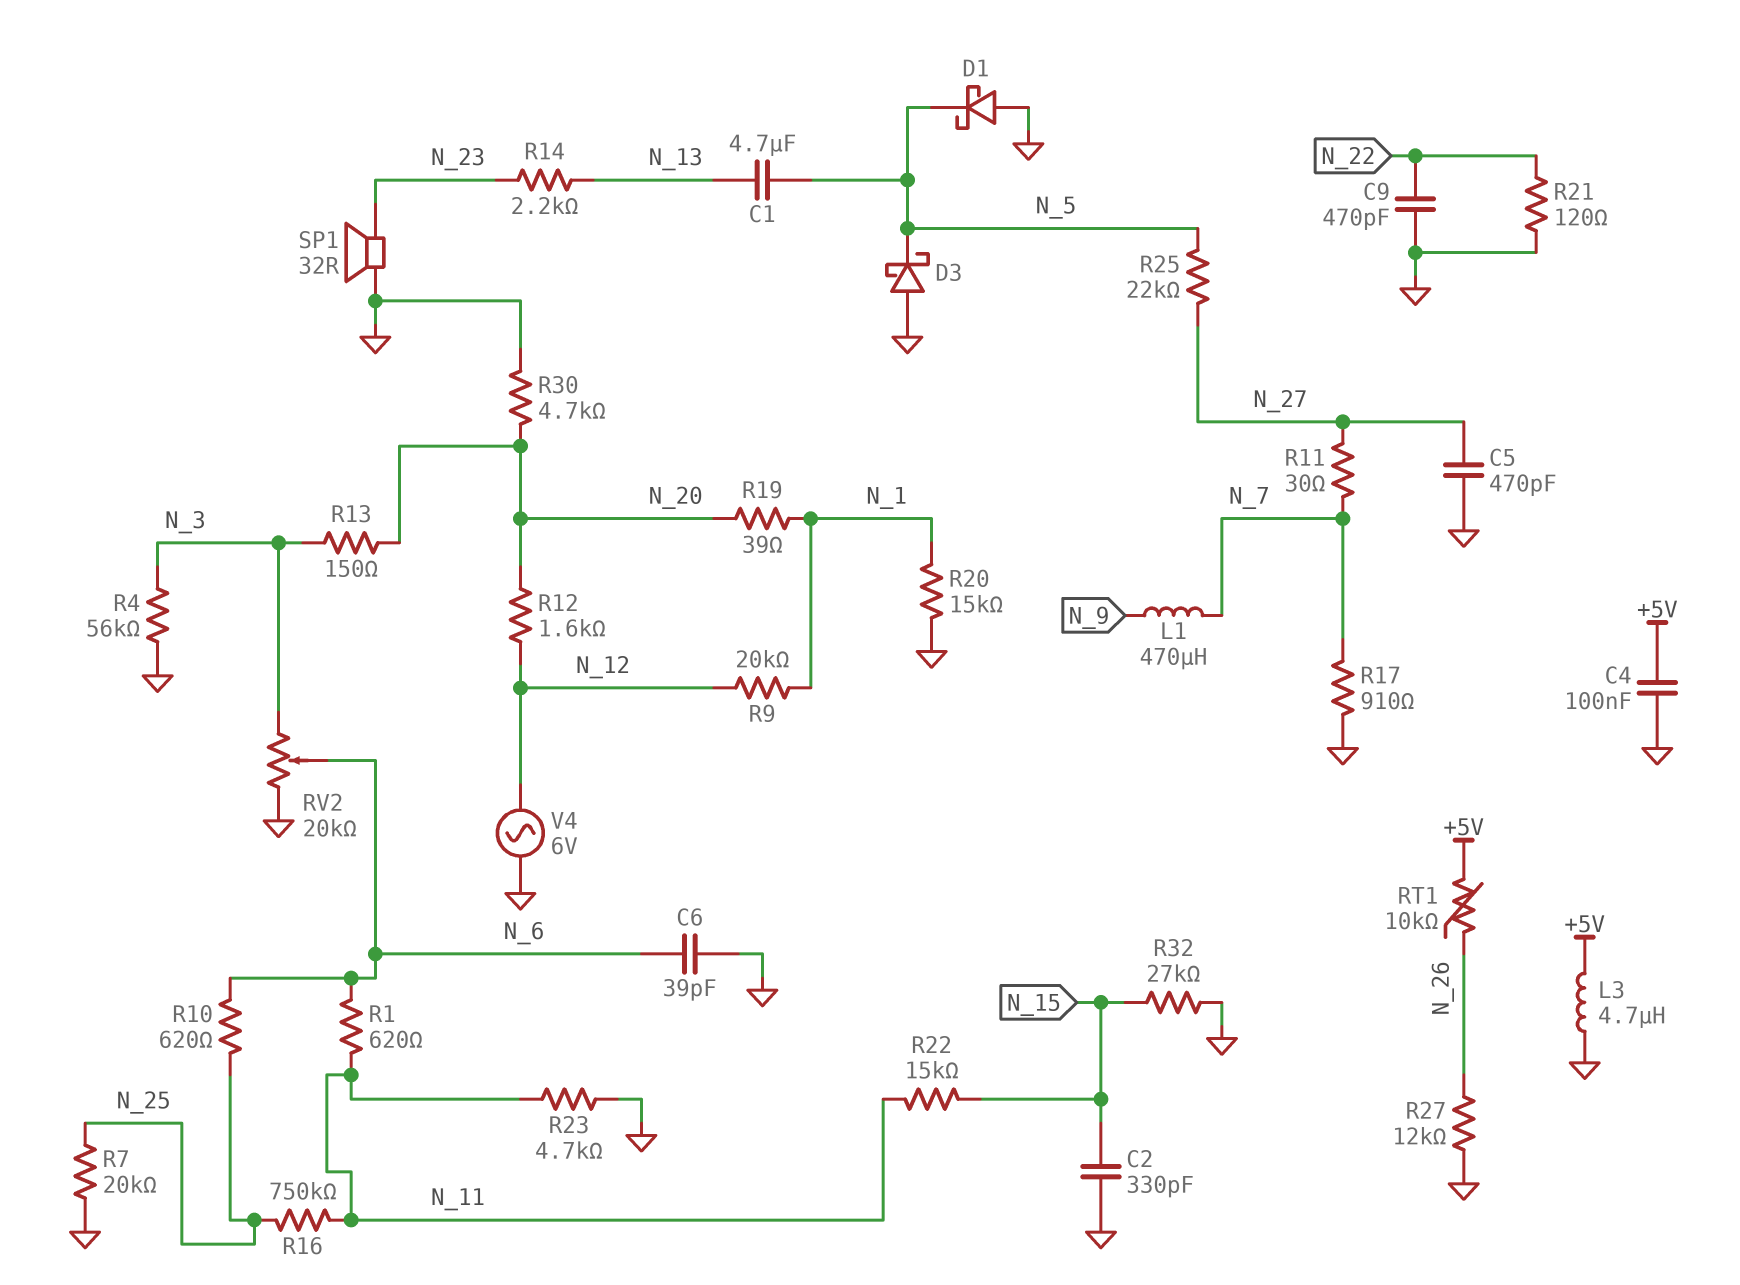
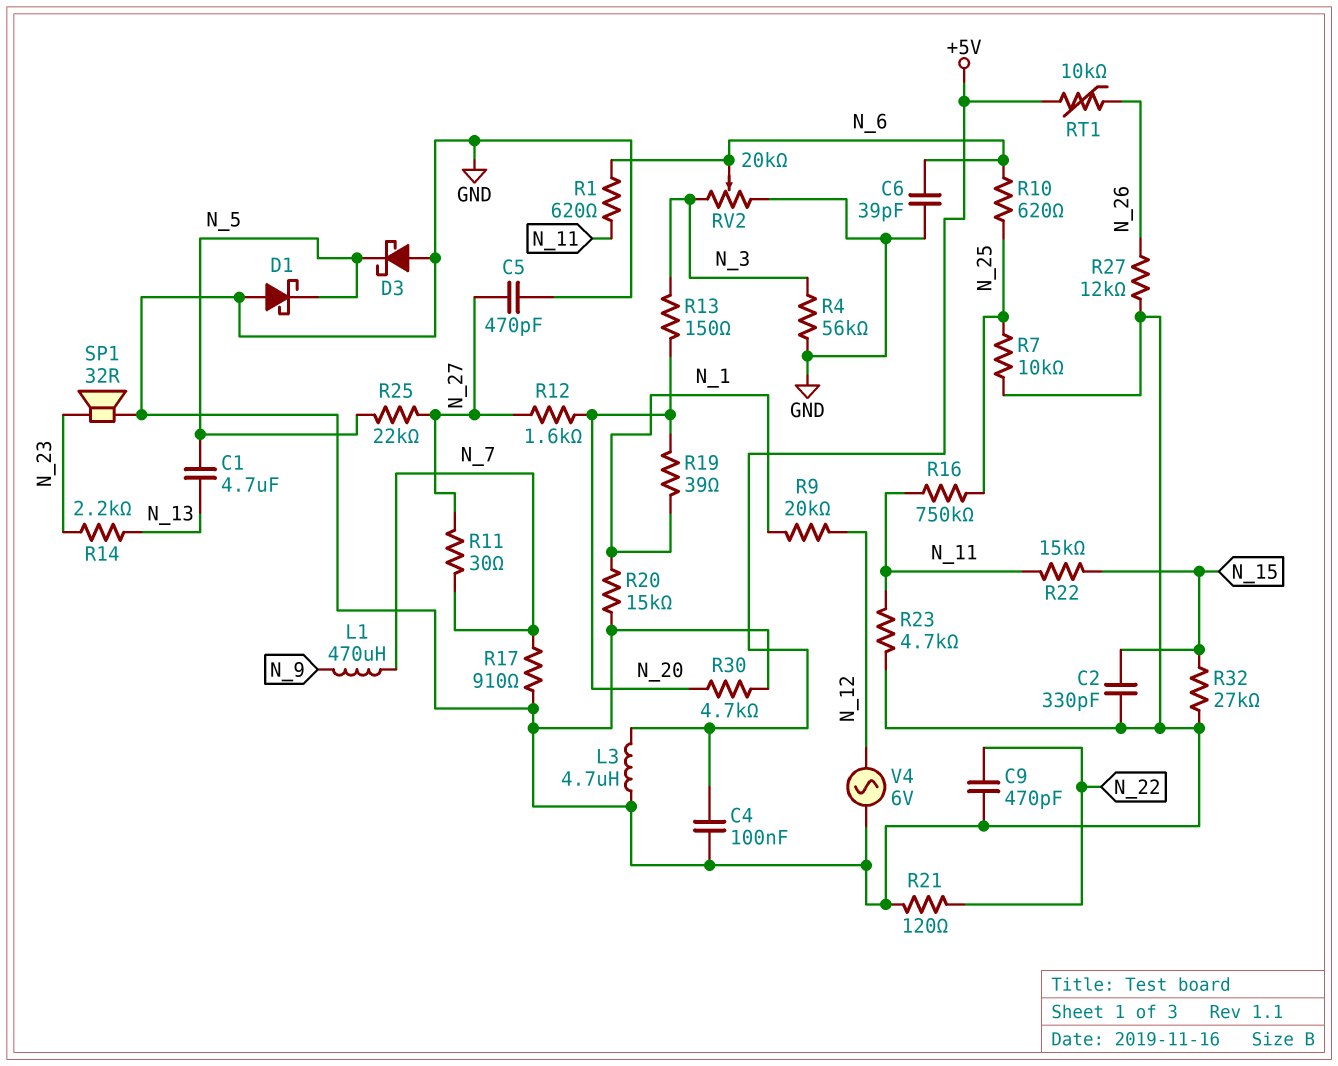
R7: 20k (GND, N_25) -> 10k (GND, N_25)
R12: 1.6k (N_12, N_20) -> 1.6k (N_20, N_27)

